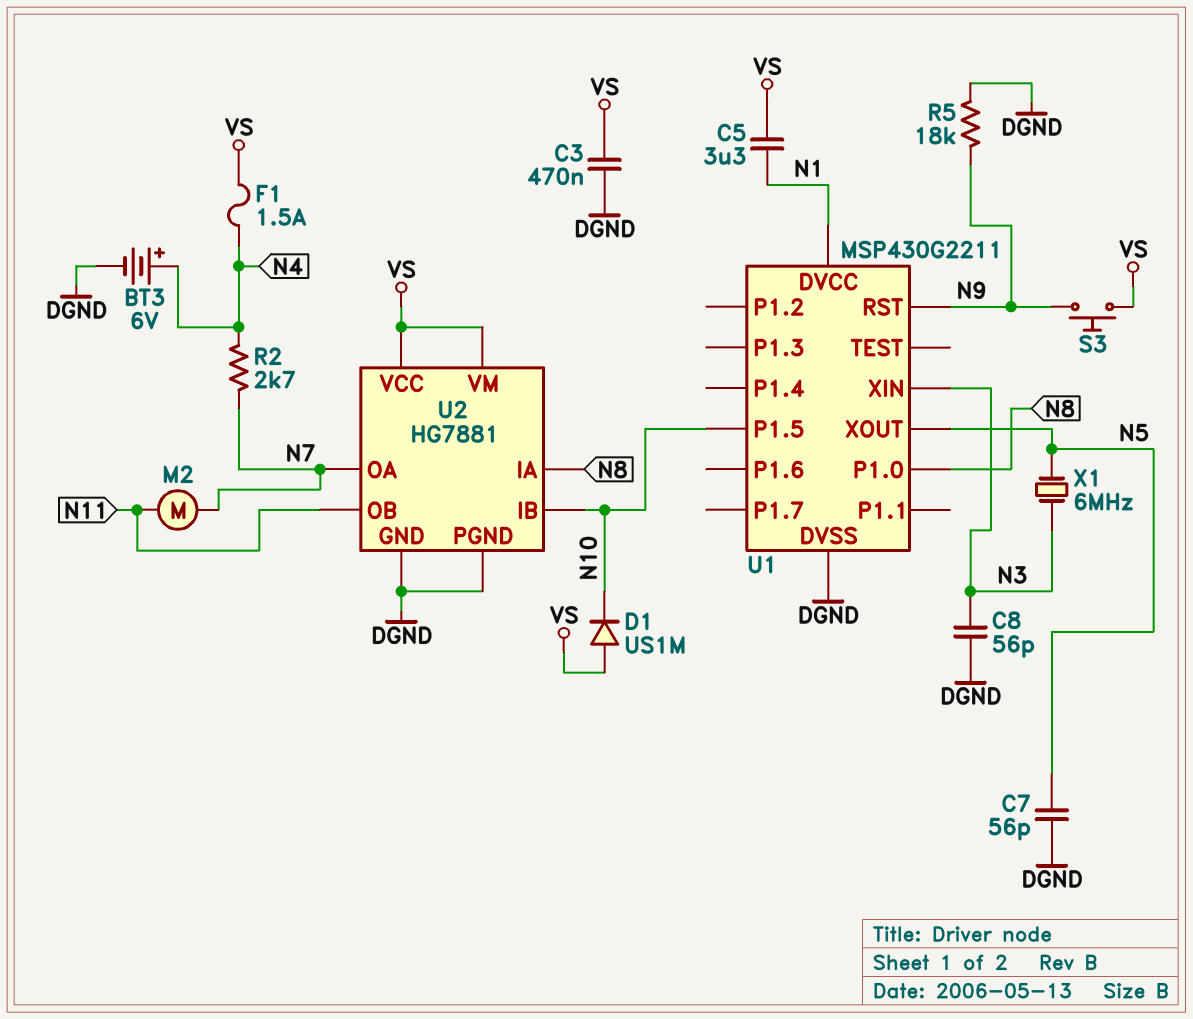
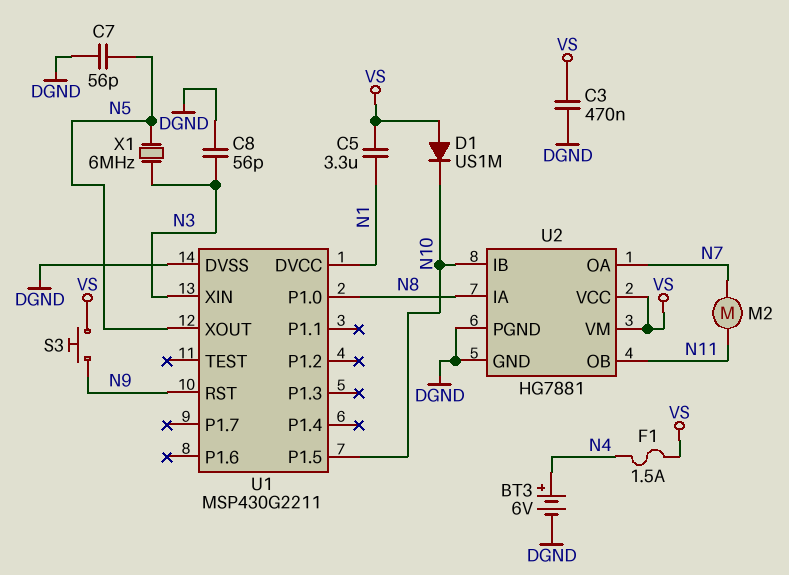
R2: 2.7k (N4, N7) -> none
R5: 18k (DGND, N9) -> none

